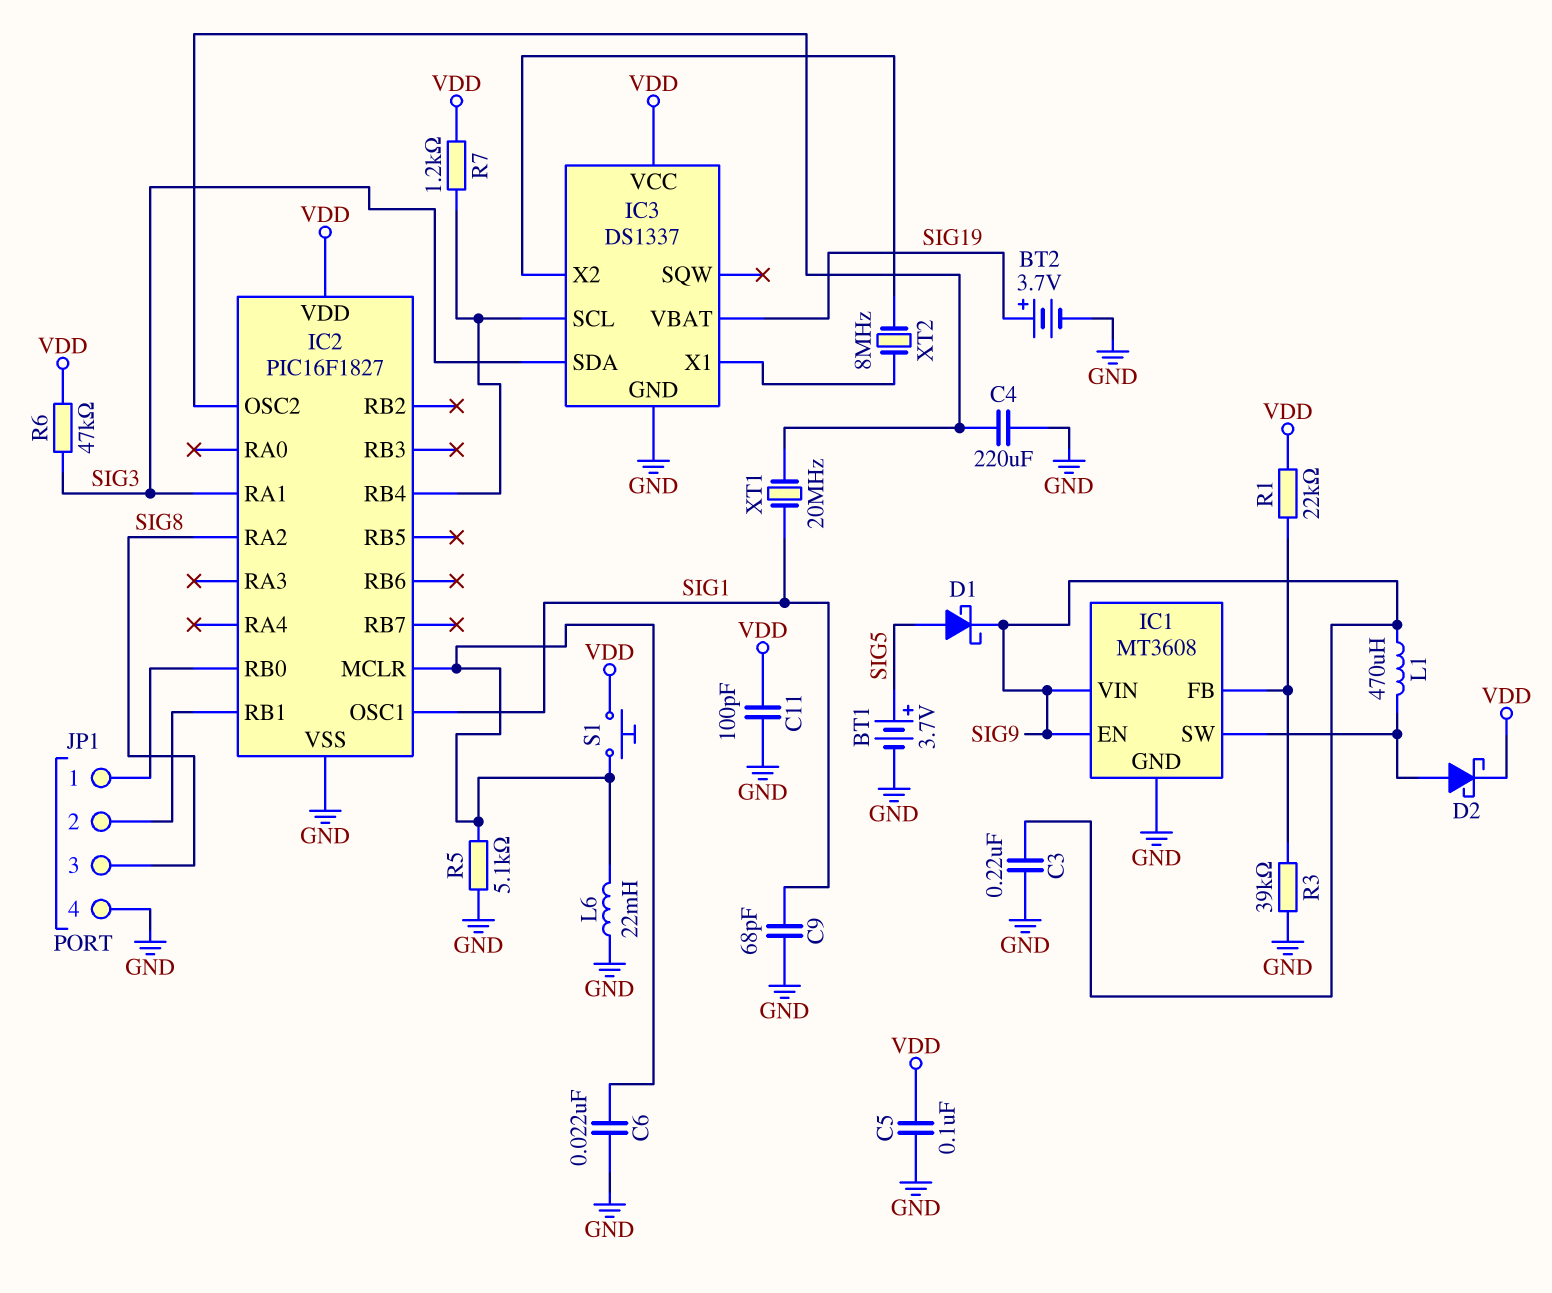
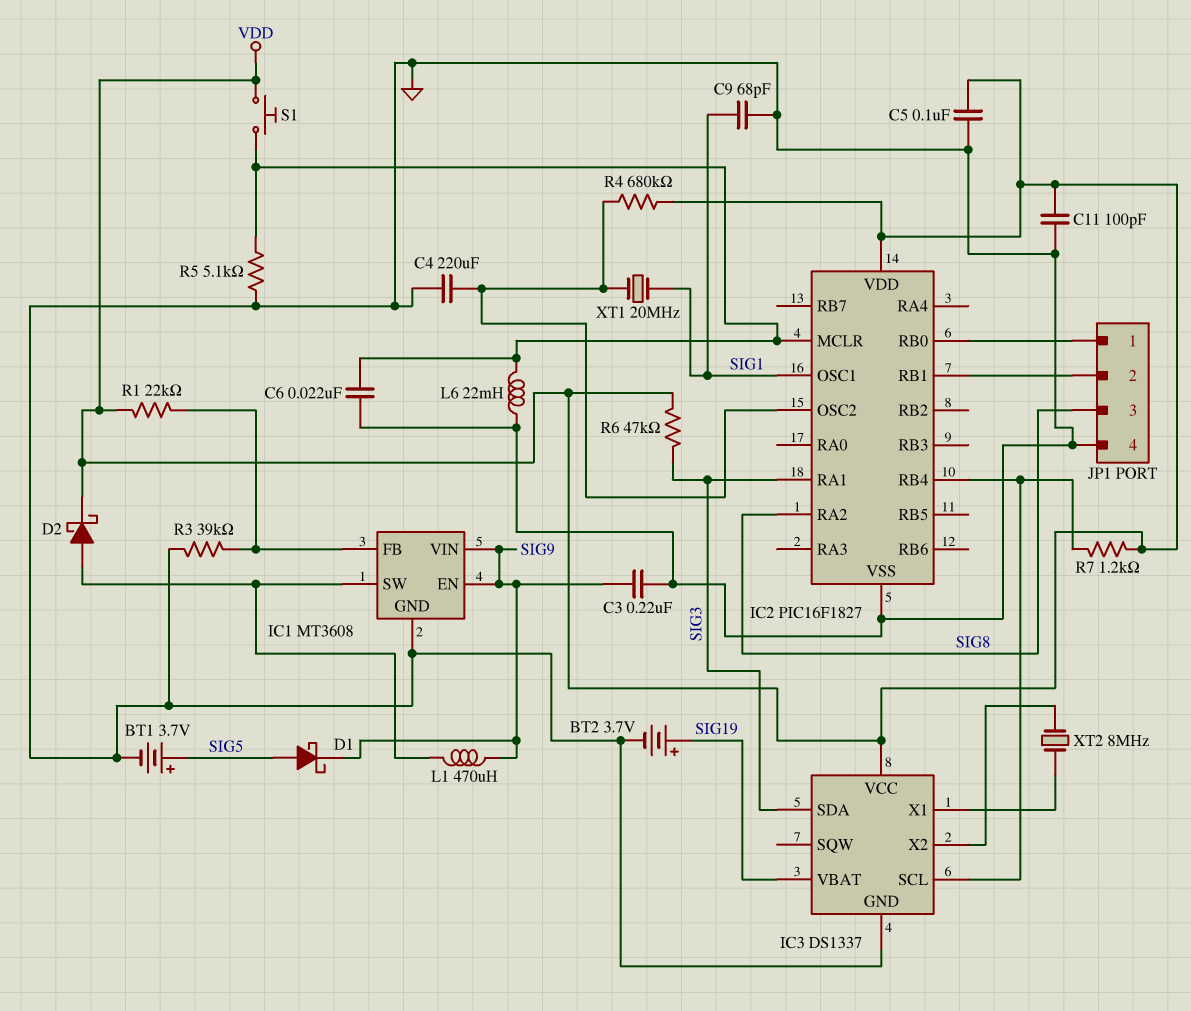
R4: none -> 680k (IC2/OSC2, VDD)

